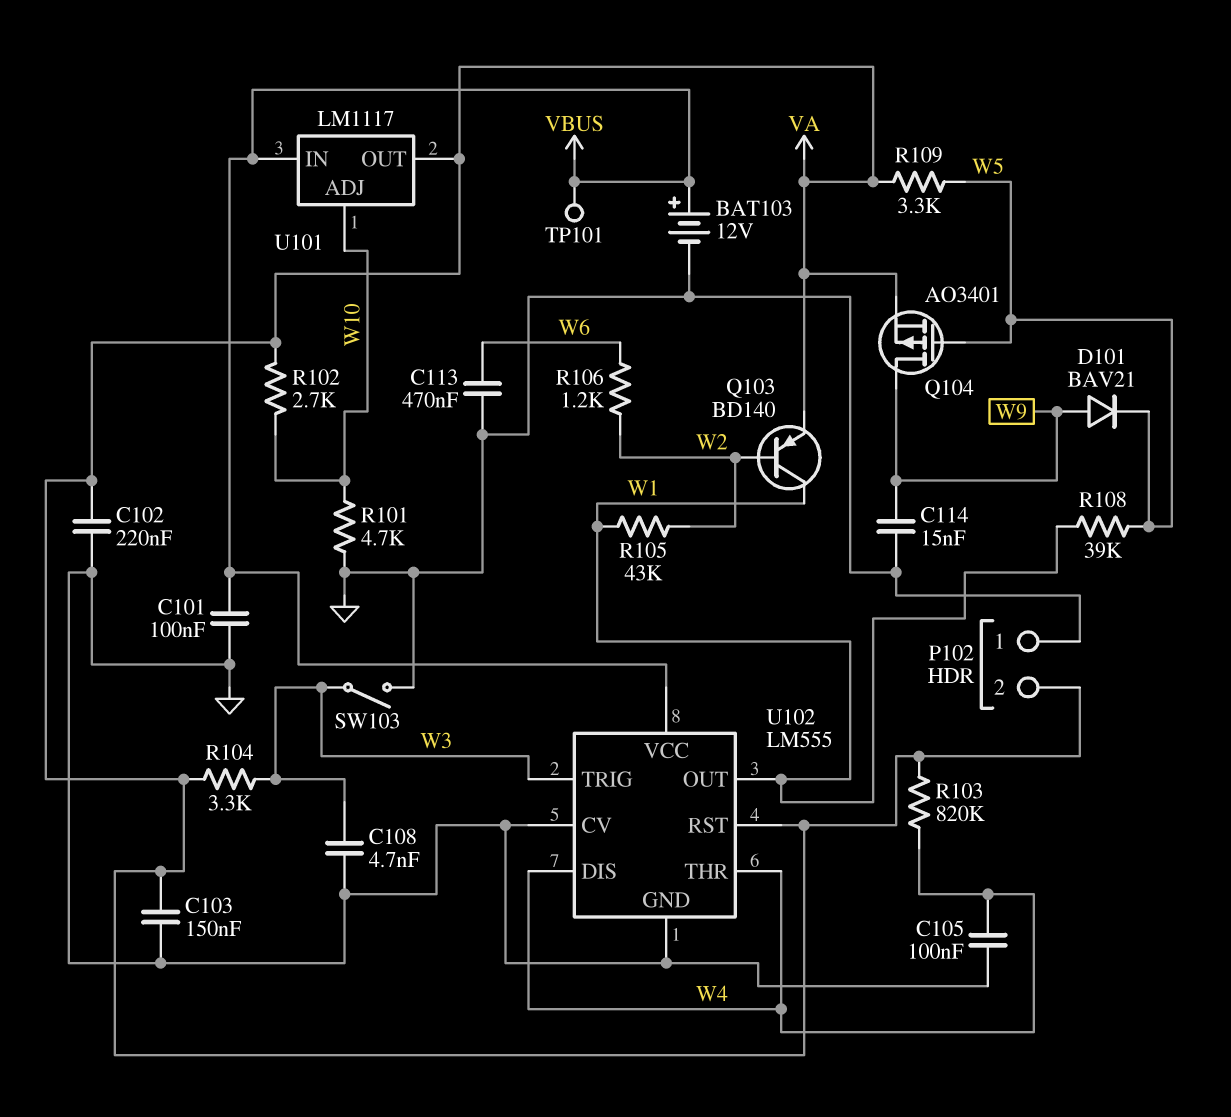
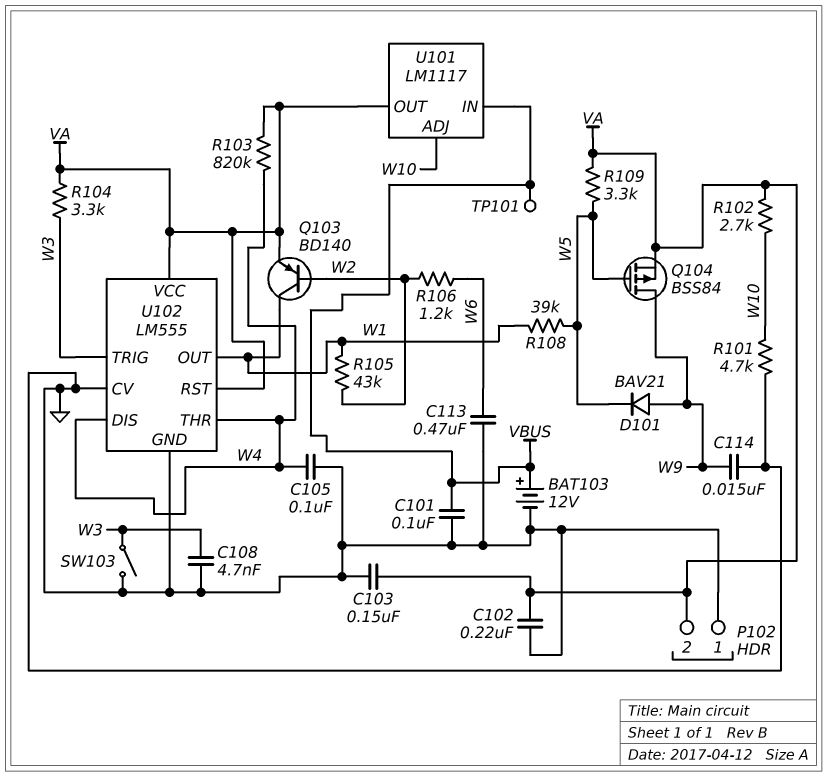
Q104: PMOS AO3401 (G W5, D W9, S VA) -> PMOS BSS84 (G W5, D W9, S VA)
U102 pin VCC: VBUS -> VA

